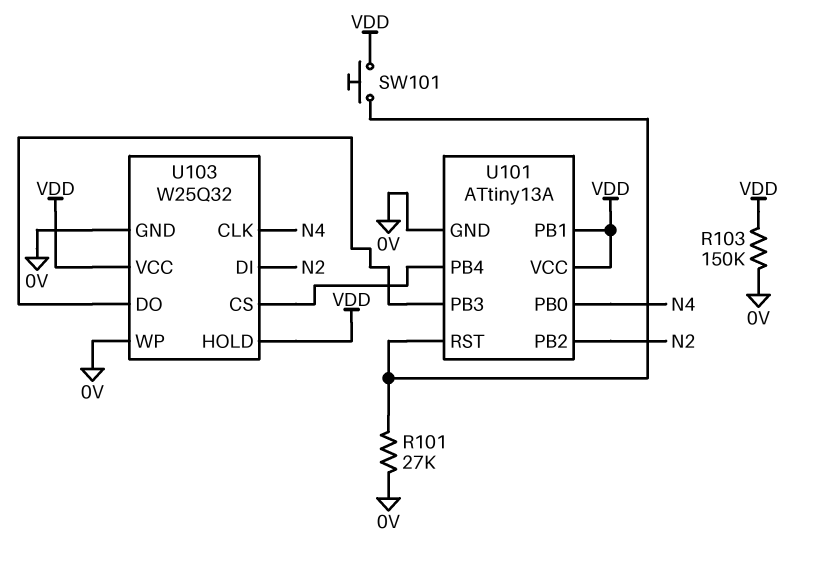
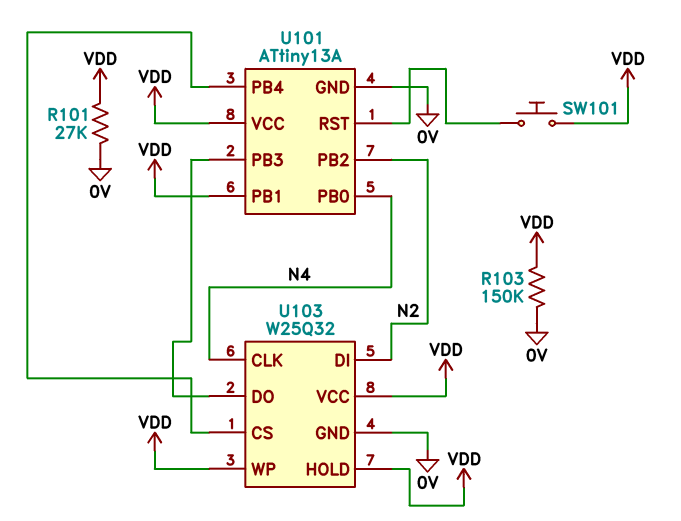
R101: 27k (0V, U101/RST) -> 27k (0V, VDD)
U103 pin WP: 0V -> VDD

